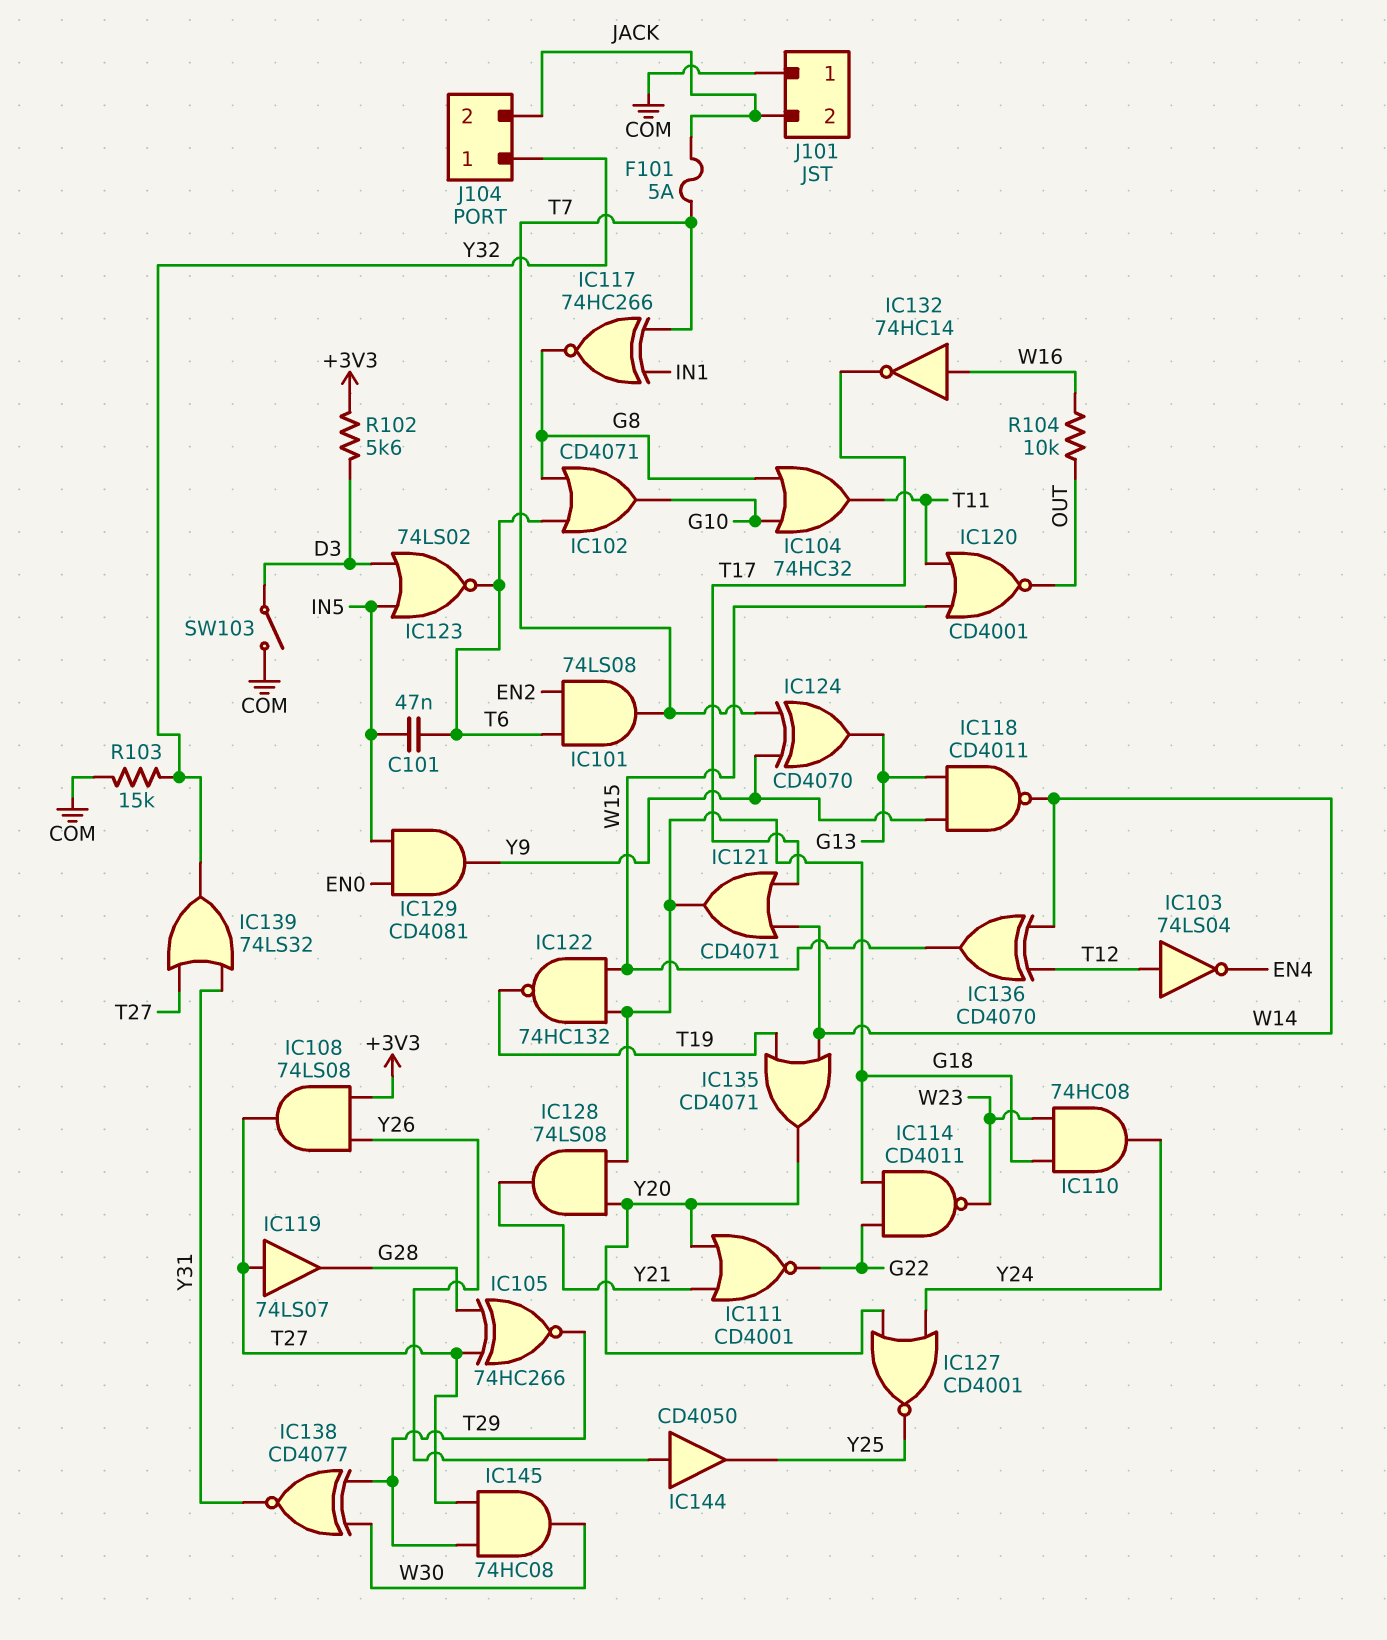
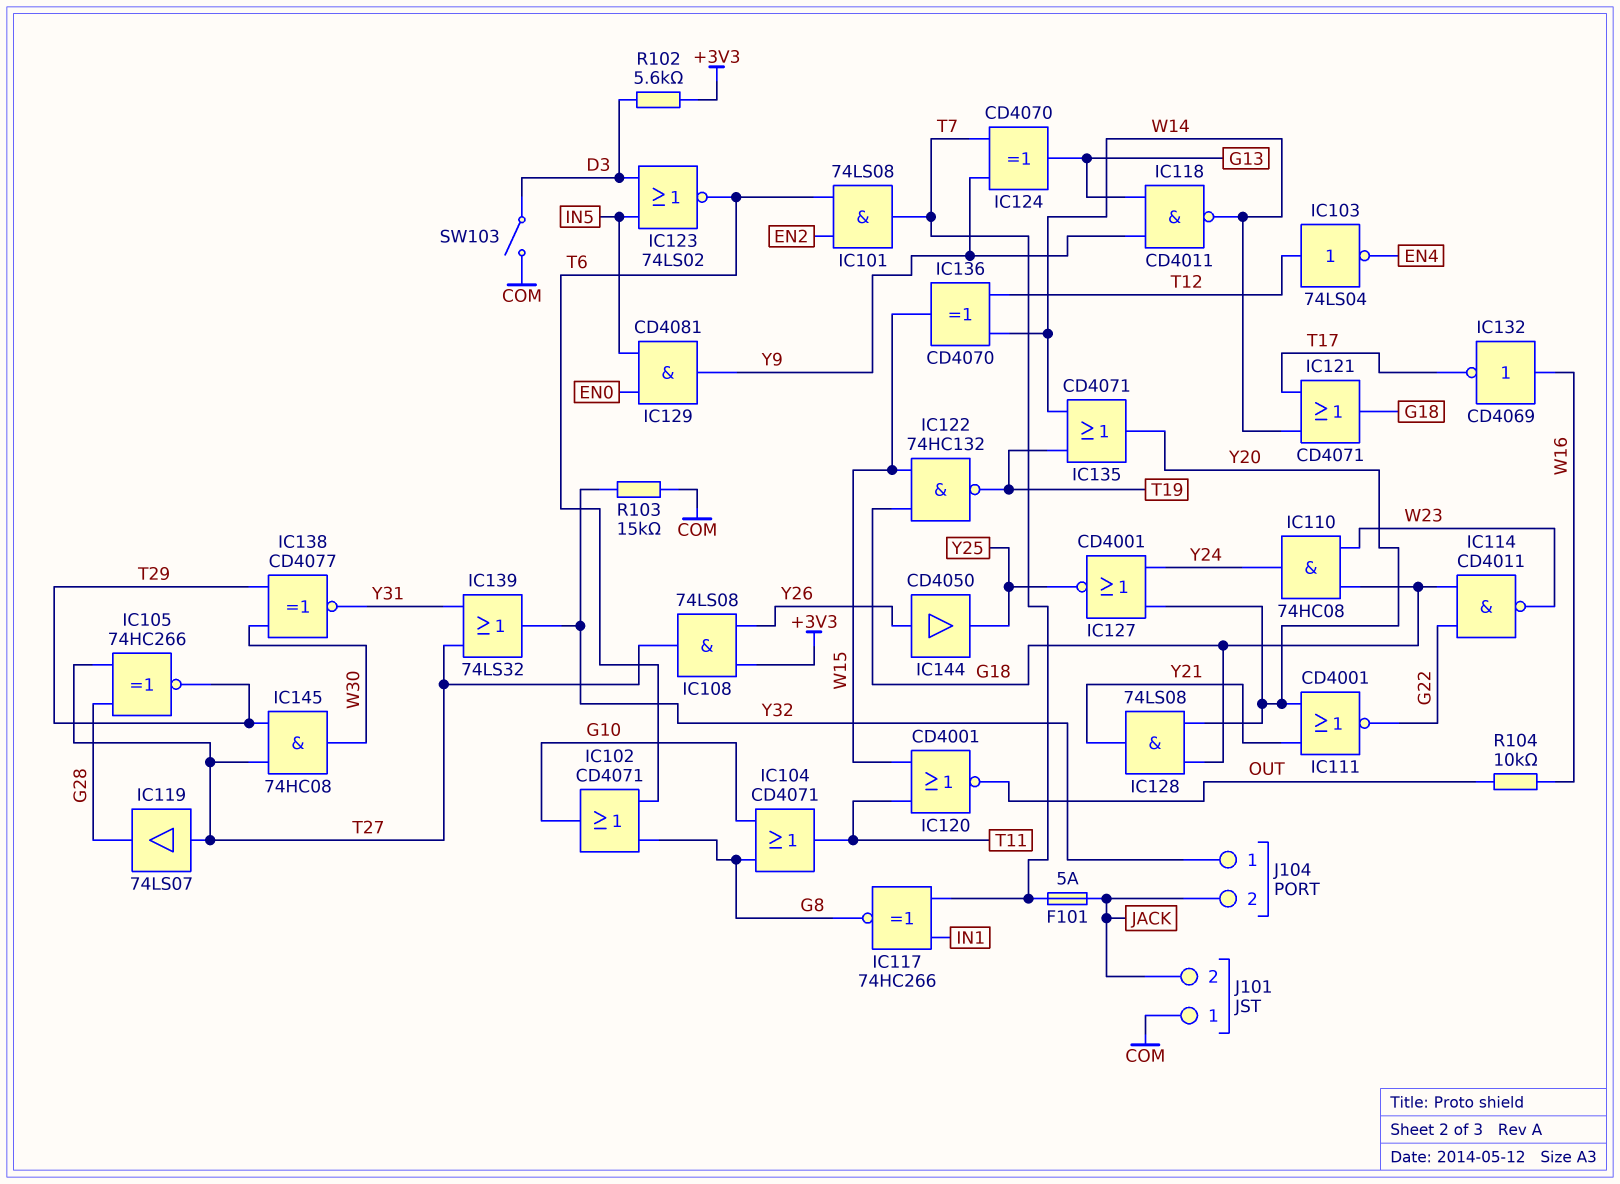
C101: 47nF (IN5, T6) -> none
IC104: OR 74HC32 (in G8, in G10, out T11) -> OR CD4071 (in G8, in G10, out T11)
IC132: NOT 74HC14 (in W16, out T17) -> NOT CD4069 (in W16, out T17)

